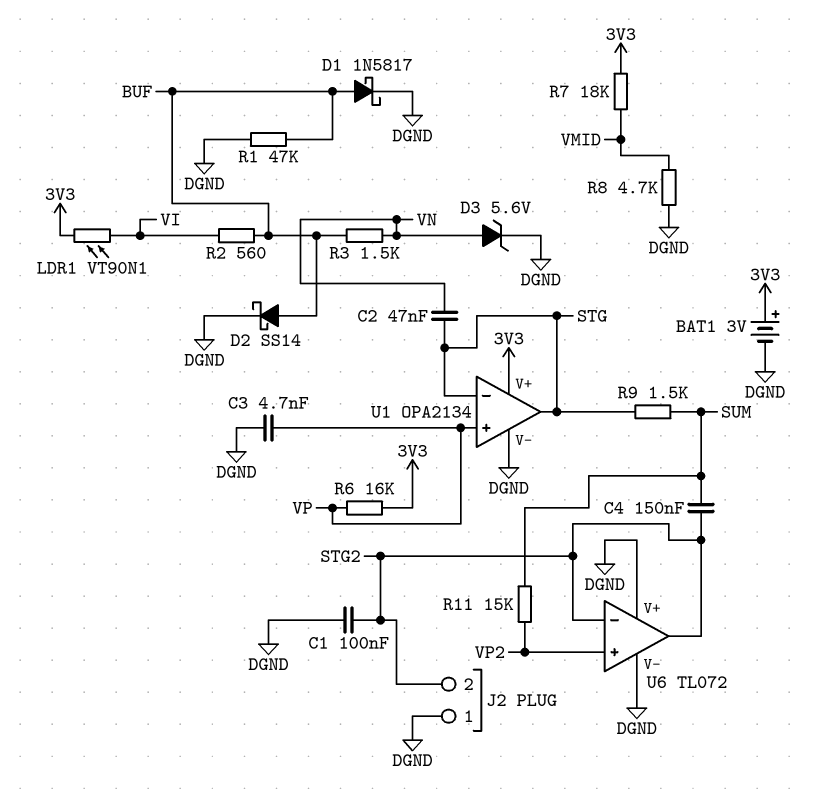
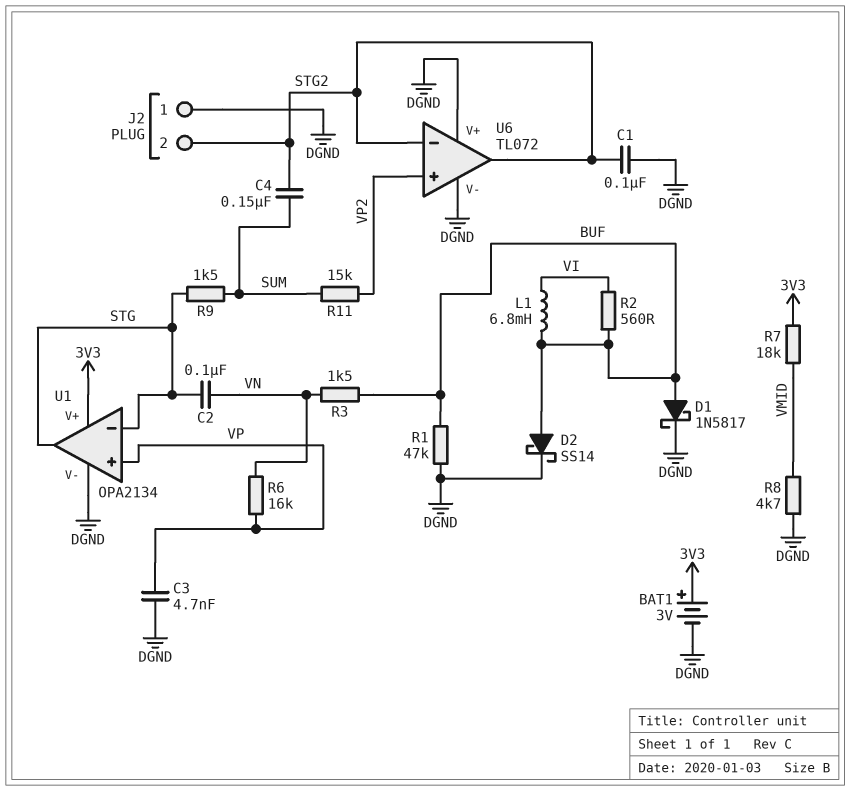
C2: 47nF (STG, VN) -> 100nF (STG, VN)
D3: zener 5.6V (A VN, K DGND) -> none
L1: none -> 6.8mH (BUF, VI)
LDR1: VT90N1 (3V3, VI) -> none
R6: 16k (3V3, VP) -> 16k (VN, VP)

